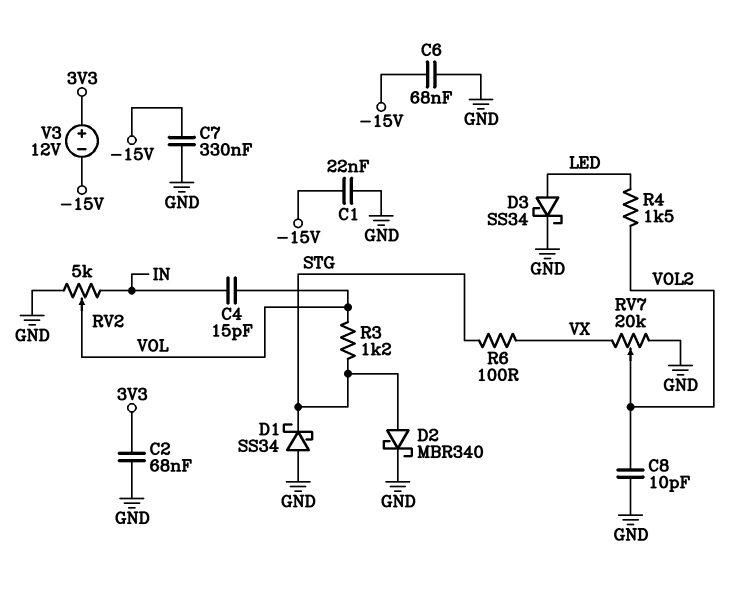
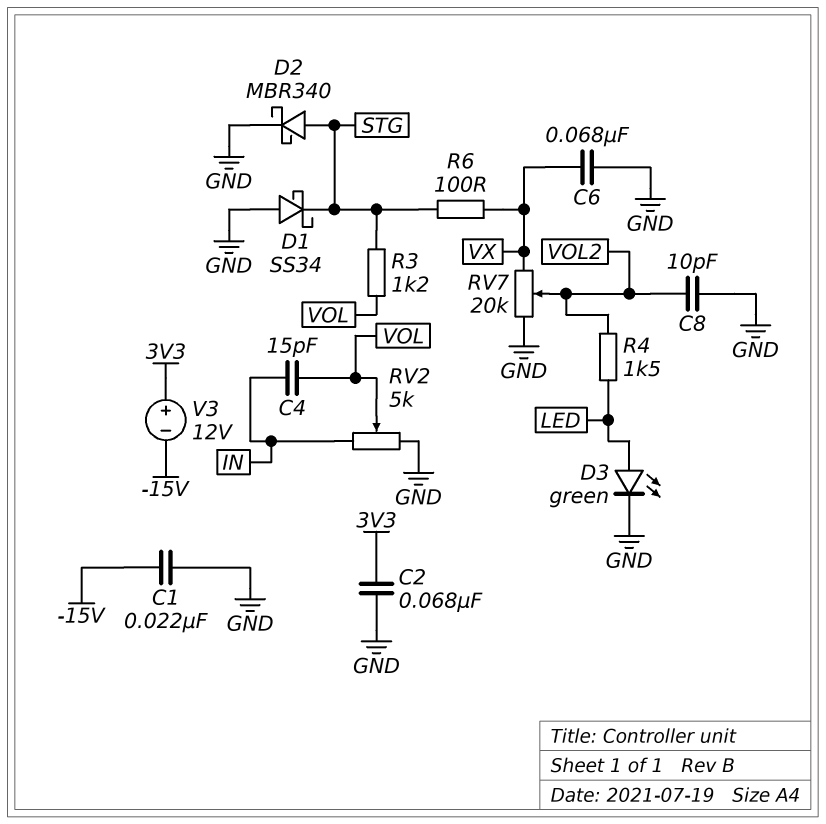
C6: 68nF (-15V, GND) -> 68nF (GND, VX)
C7: 330nF (-15V, GND) -> none
D3: schottky SS34 (A LED, K GND) -> LED green (A LED, K GND)

